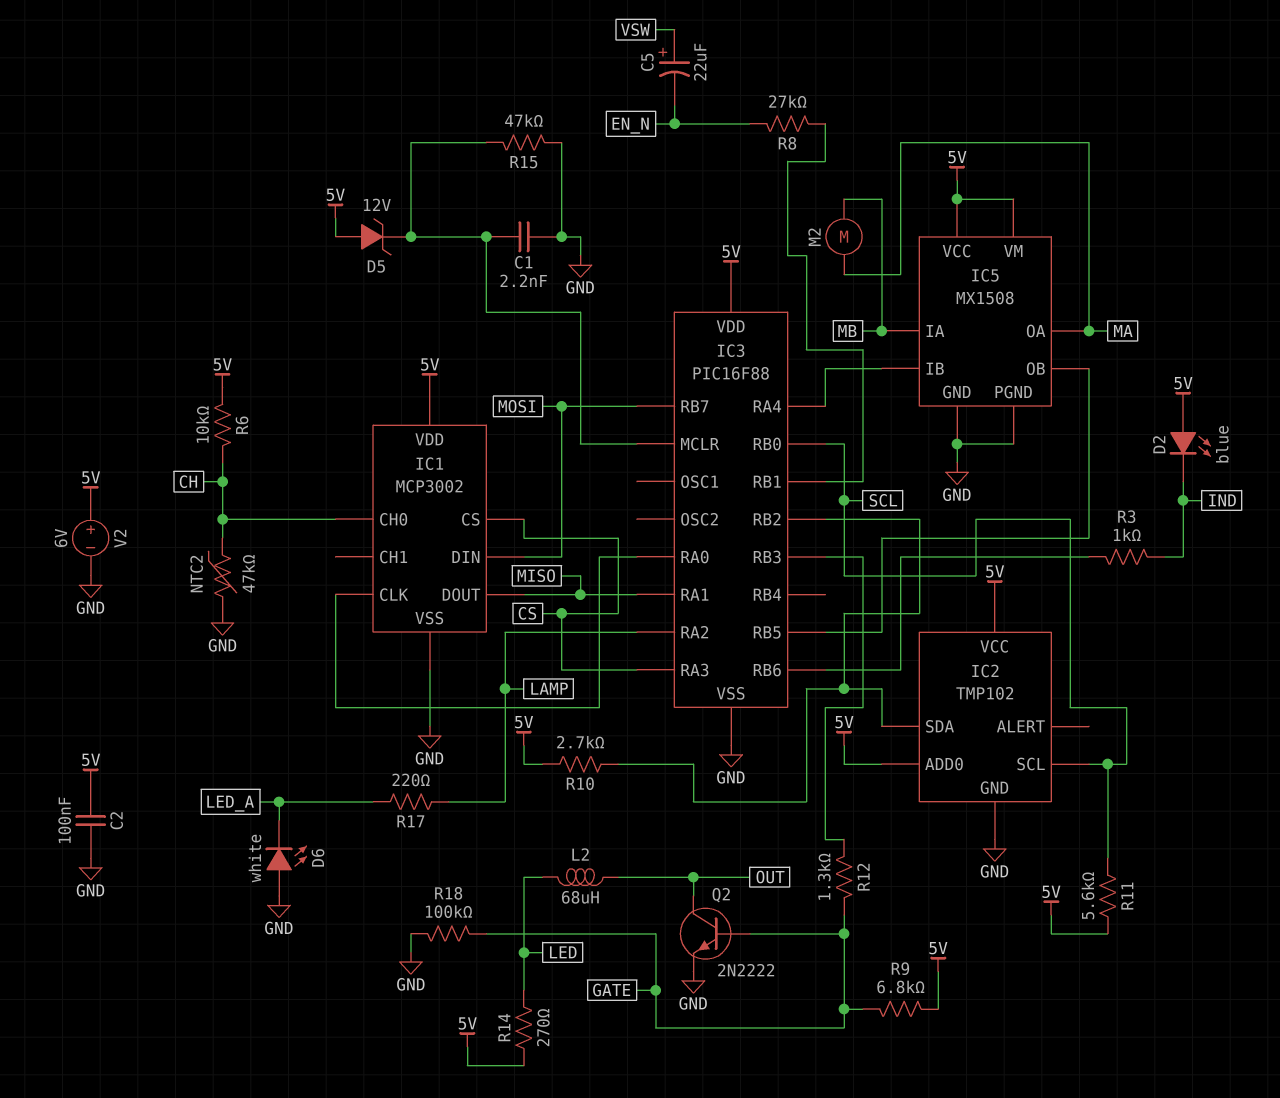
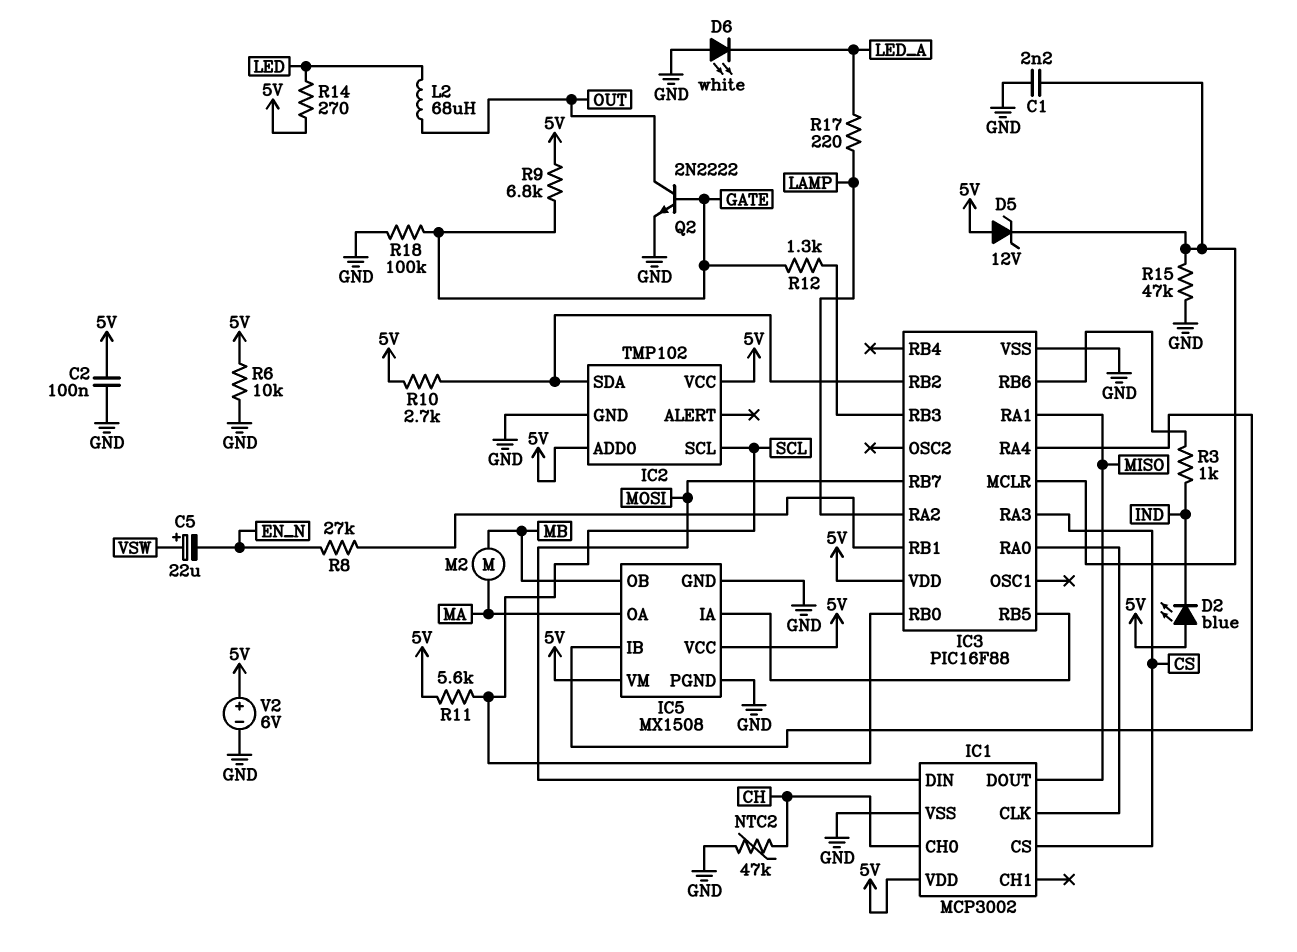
IC5 pin IA: MB -> IC3/RB5
IC5 pin OB: IC3/RB5 -> MB
R6: 10k (5V, CH) -> 10k (5V, GND)

